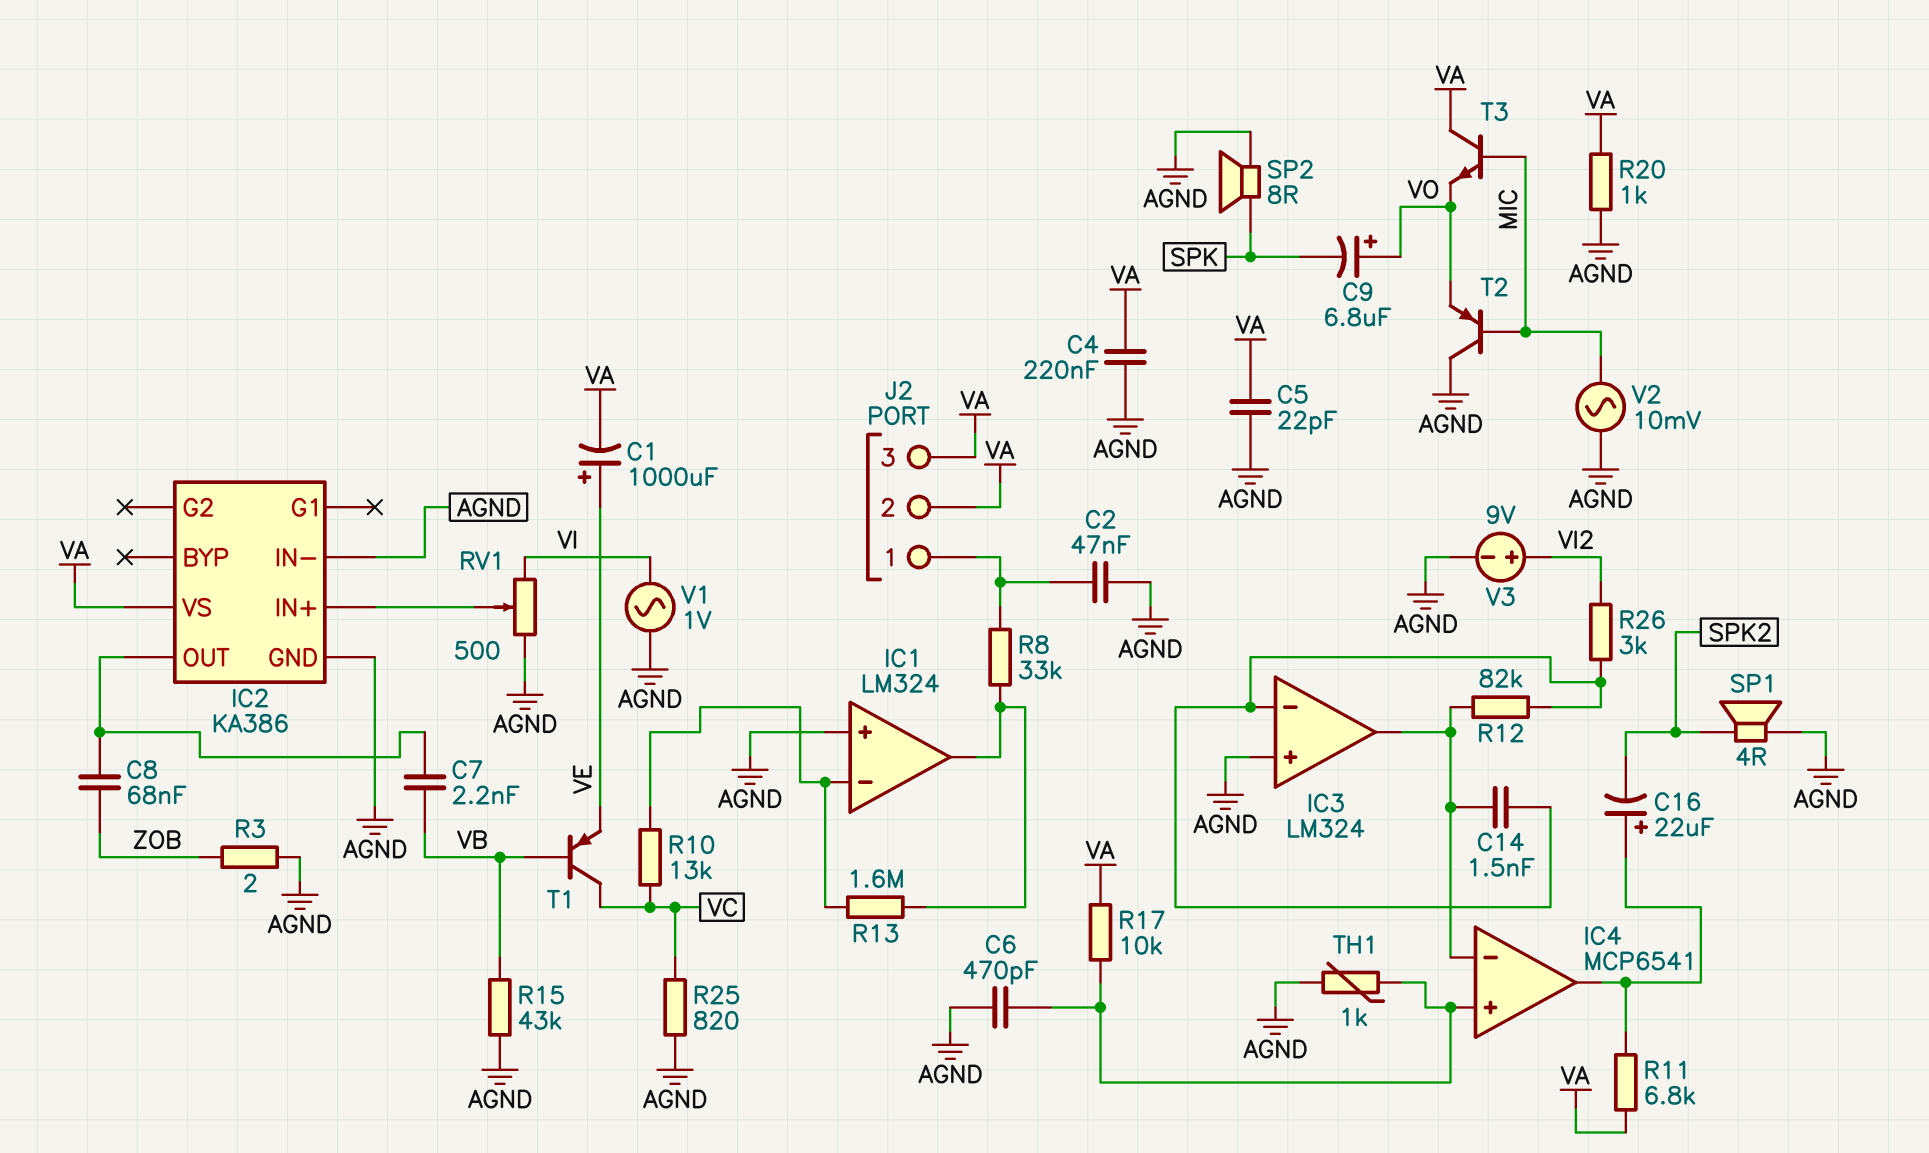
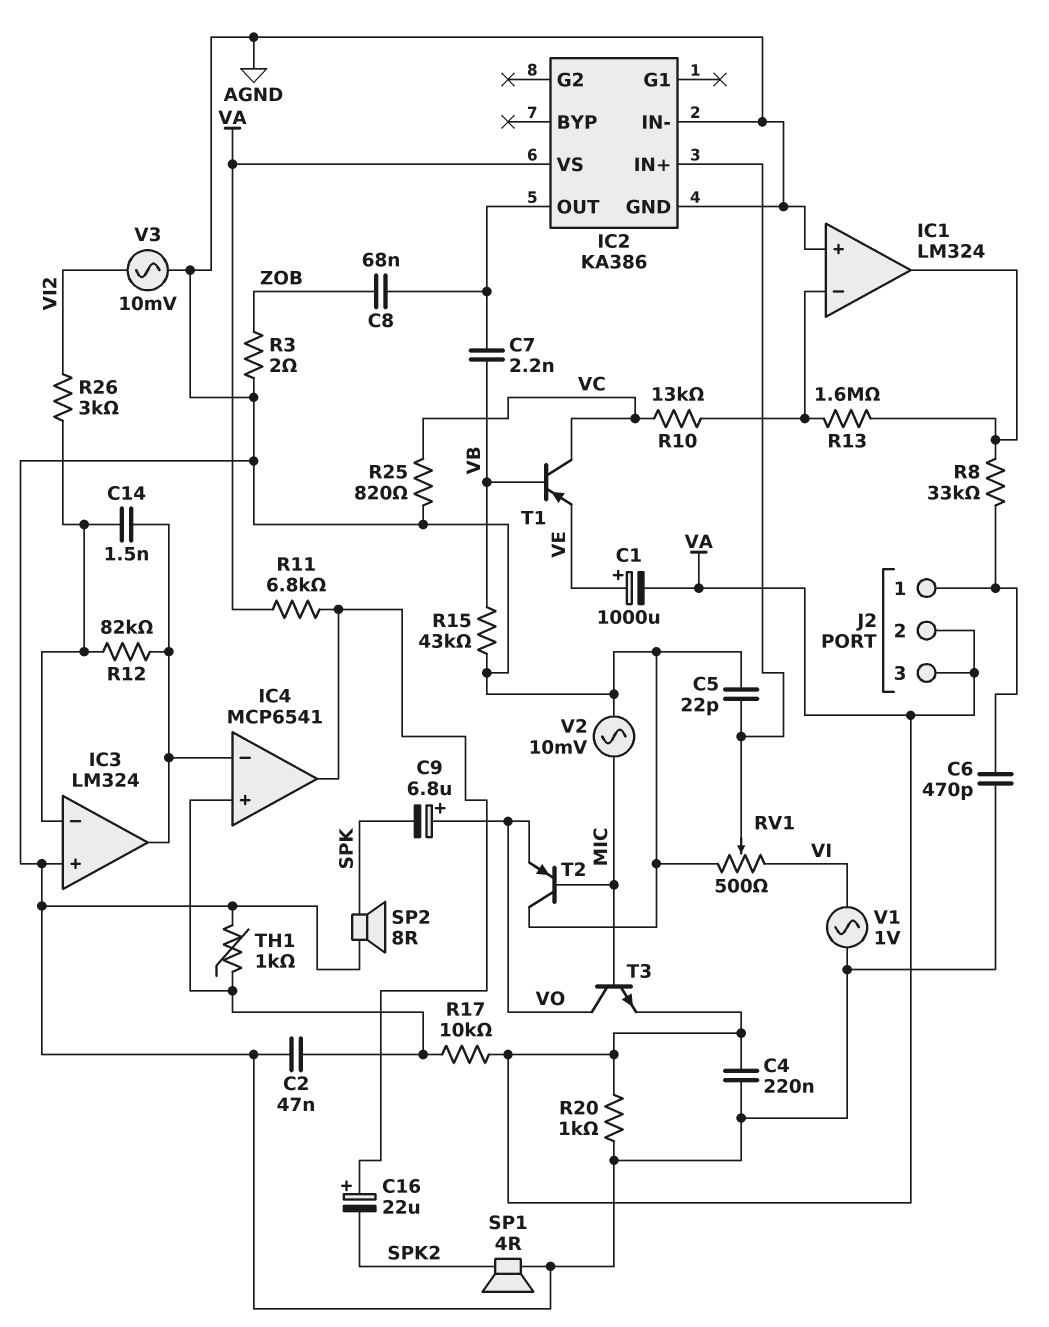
C2: 47nF (AGND, J2/1) -> 47nF (AGND, IC4/in+)
C5: 22pF (AGND, VA) -> 22pF (AGND, IC2/IN+)
C6: 470pF (AGND, IC4/in+) -> 470pF (AGND, J2/1)
T3: NPN (B MIC, C VA, E VO) -> NPN (B MIC, C VO, E VA)
V3: 9V (plus VI2, minus AGND) -> AC 10mV (AGND, VI2)

